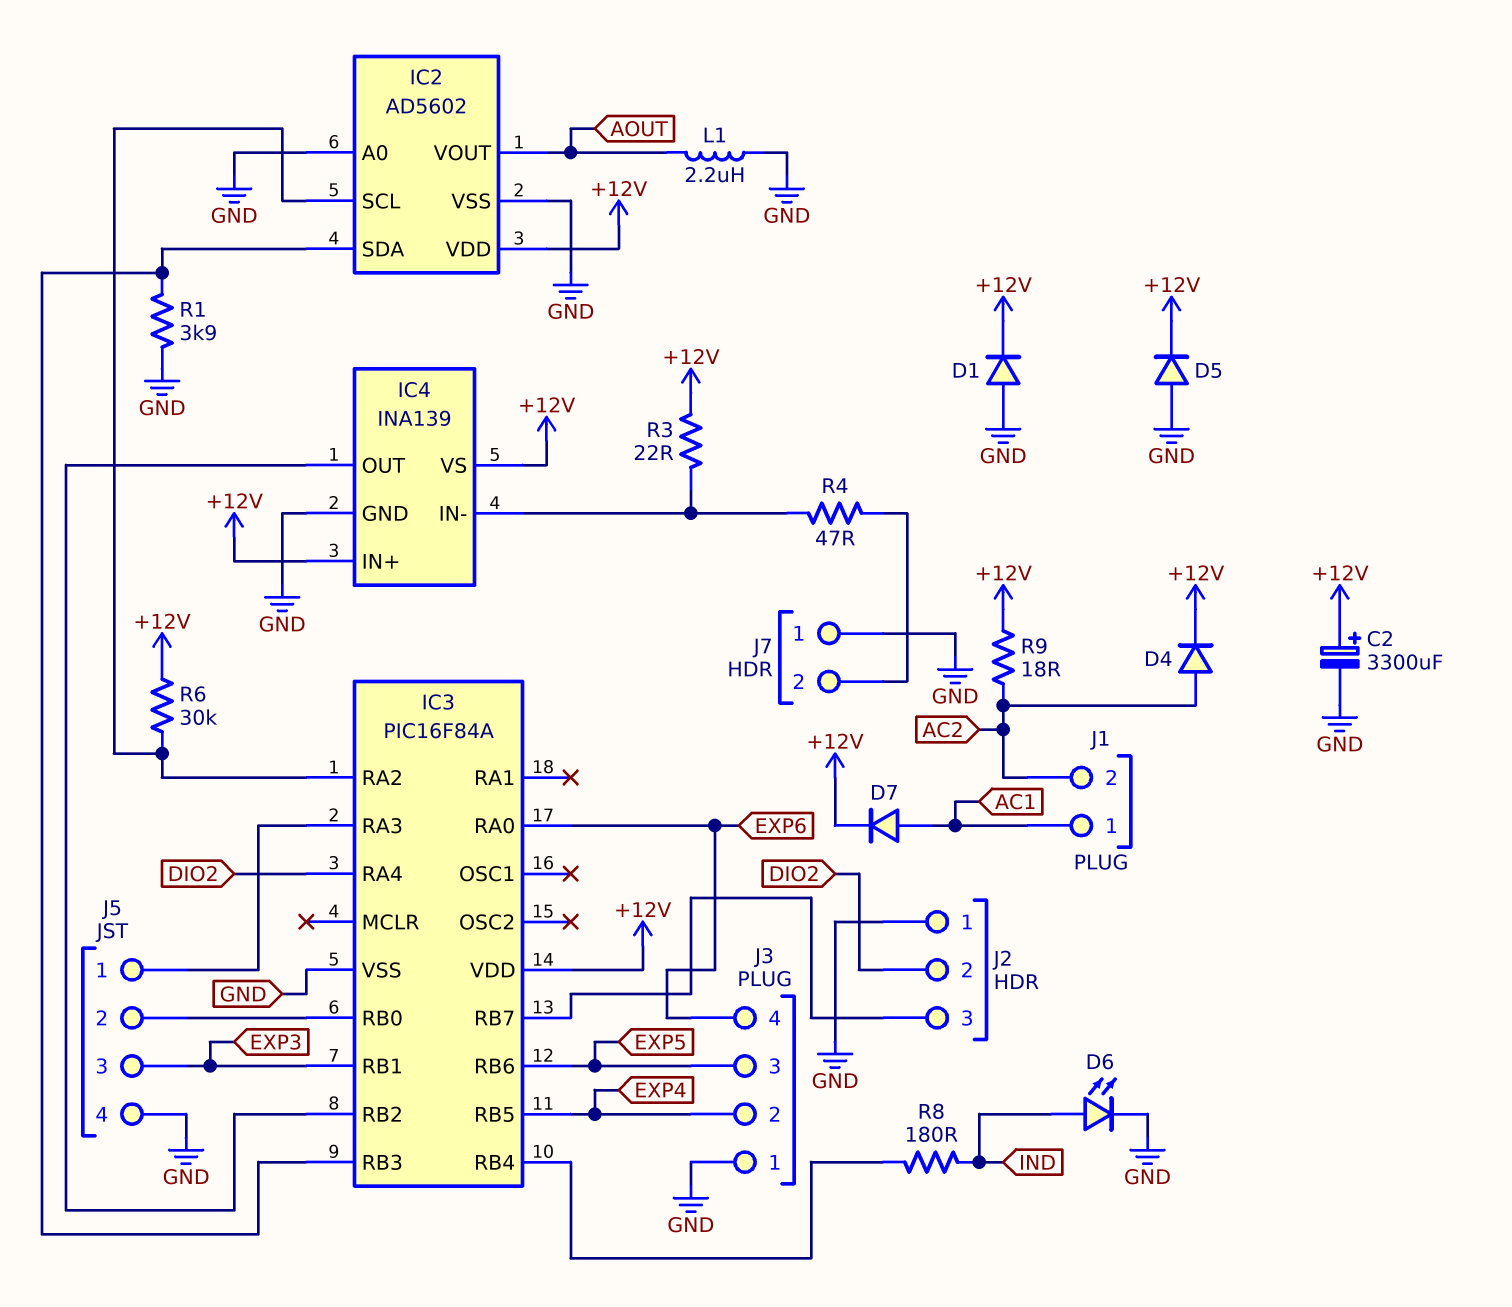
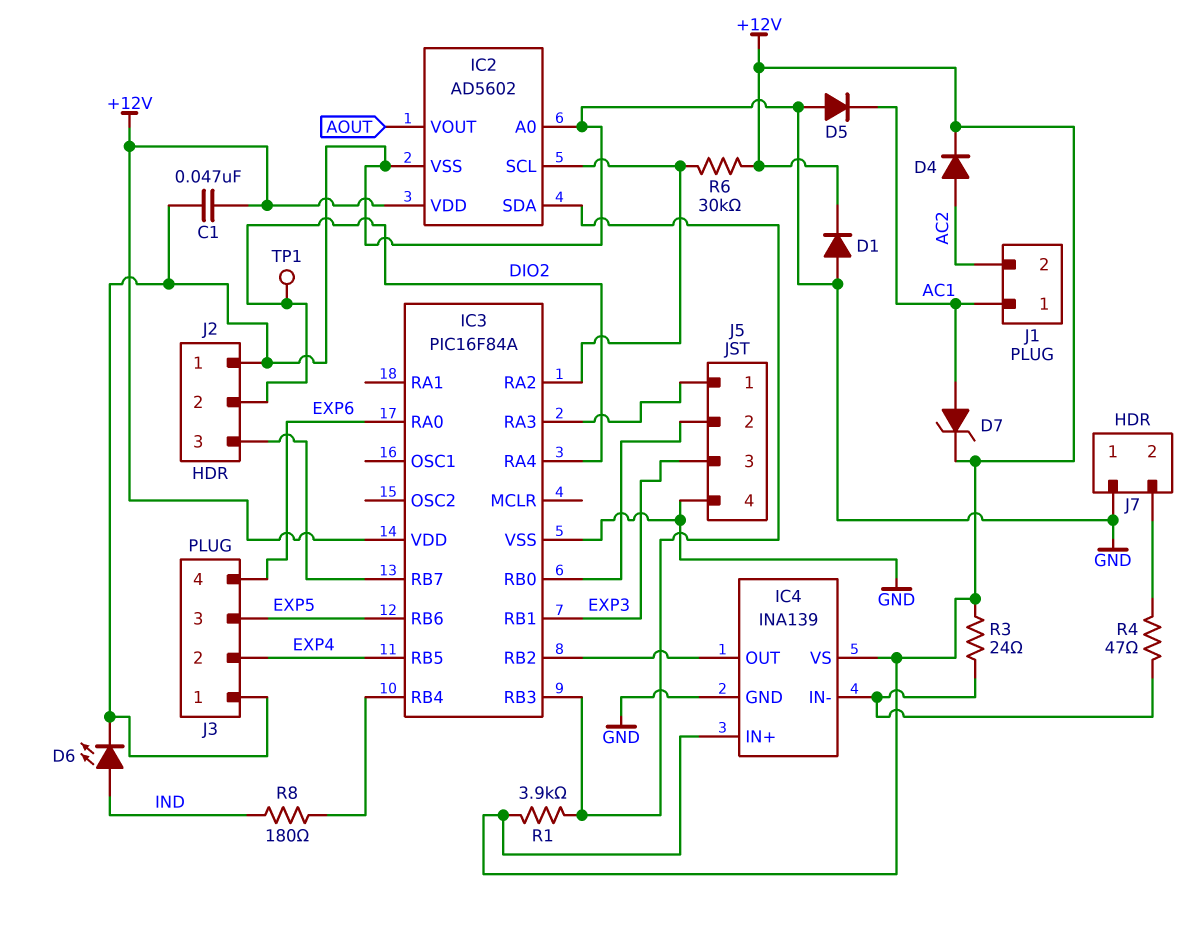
C1: none -> 47nF (+12V, GND)
C2: 3300uF (plus +12V, minus GND) -> none
D5: diode (A GND, K +12V) -> diode (A GND, K AC1)
D7: diode (A AC1, K +12V) -> zener (A AC1, K +12V)
L1: 2.2uH (AOUT, GND) -> none
R1: 3.9k (GND, IC2/SDA) -> 3.9k (+12V, IC2/SDA)
R3: 22 (+12V, IC4/IN-) -> 24 (+12V, IC4/IN-)
R9: 18 (+12V, AC2) -> none
TP1: none -> test point (DIO2)

